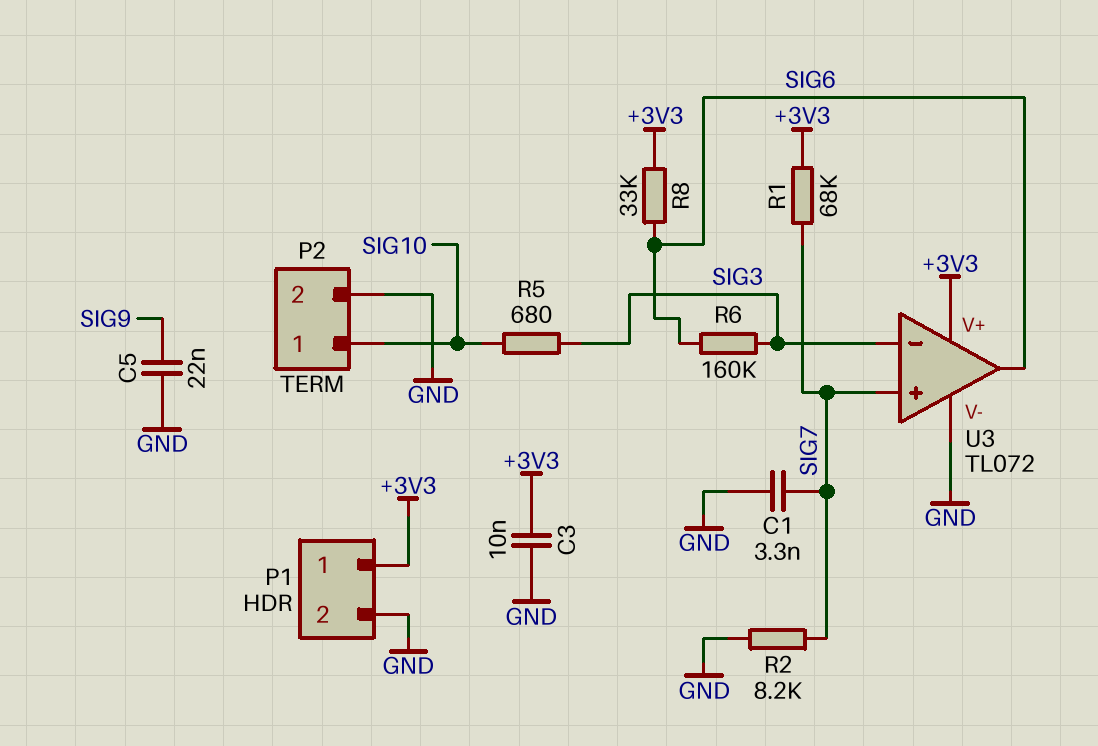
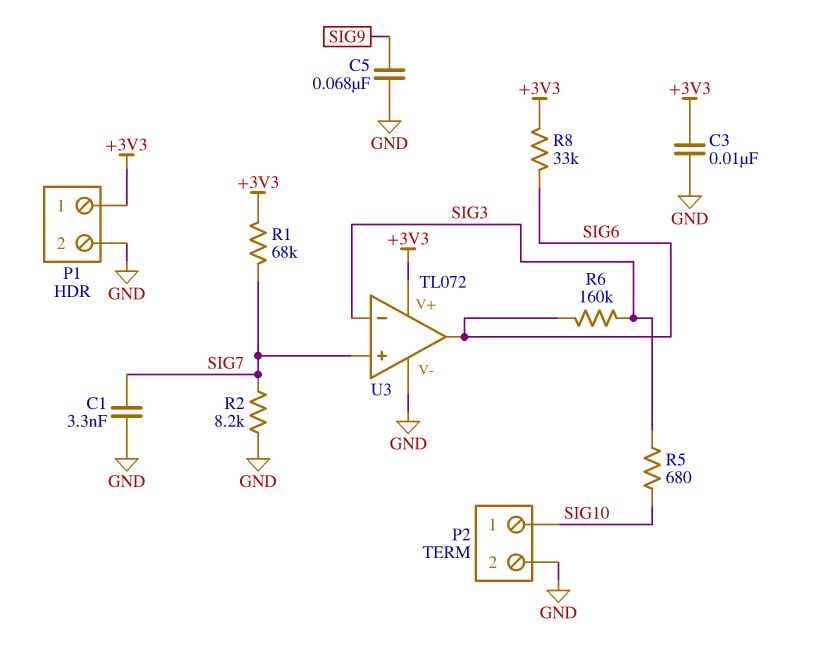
C5: 22nF (GND, SIG9) -> 68nF (GND, SIG9)

